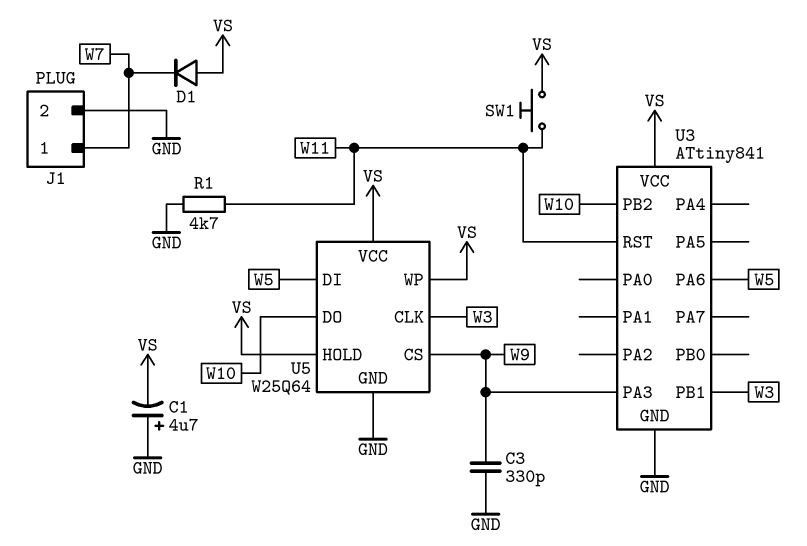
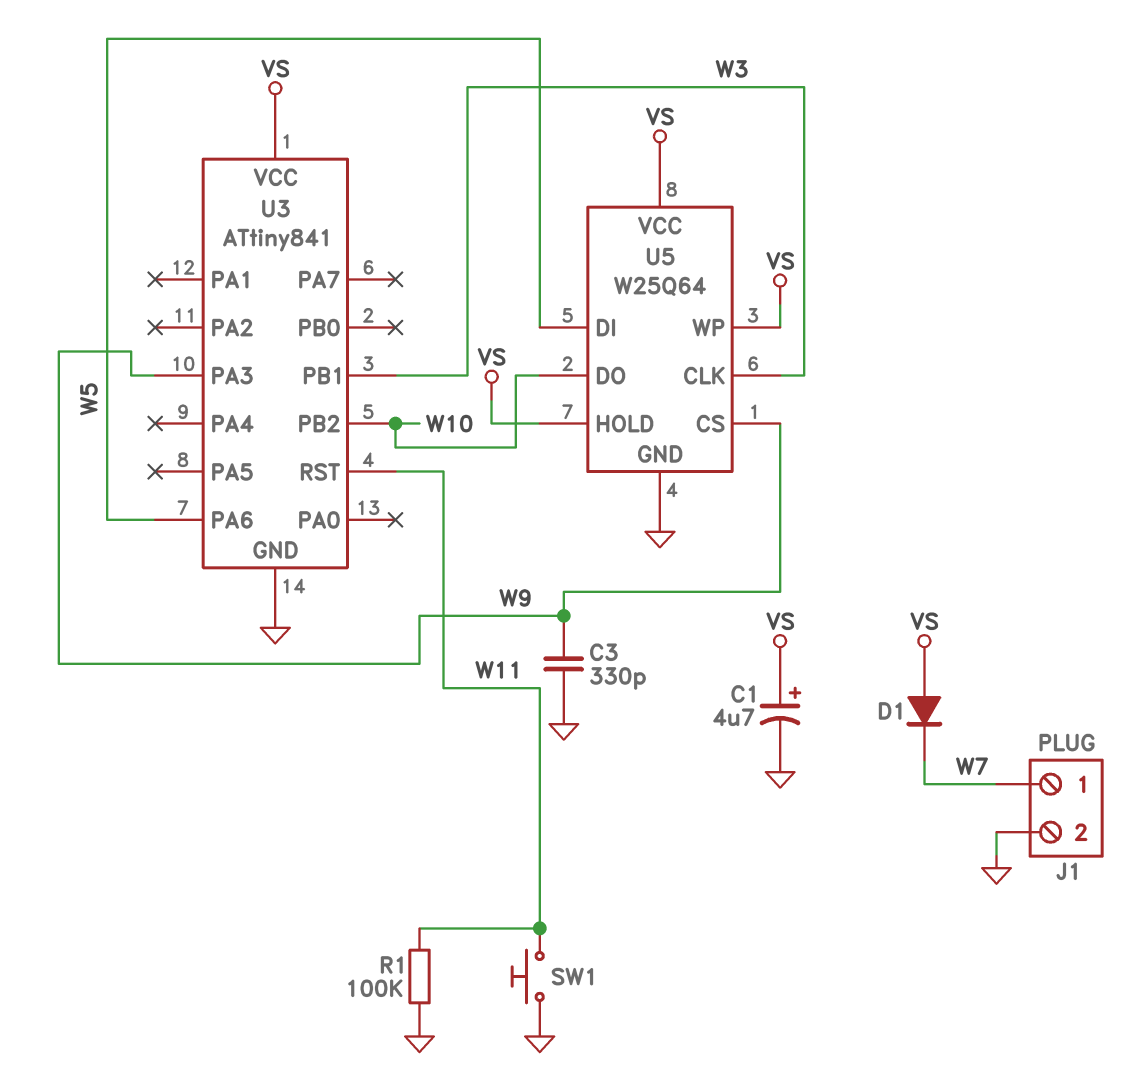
C1: 4.7uF (plus GND, minus VS) -> 4.7uF (plus VS, minus GND)
R1: 4.7k (GND, W11) -> 100k (GND, W11)
SW1: button (VS, W11) -> button (GND, W11)

